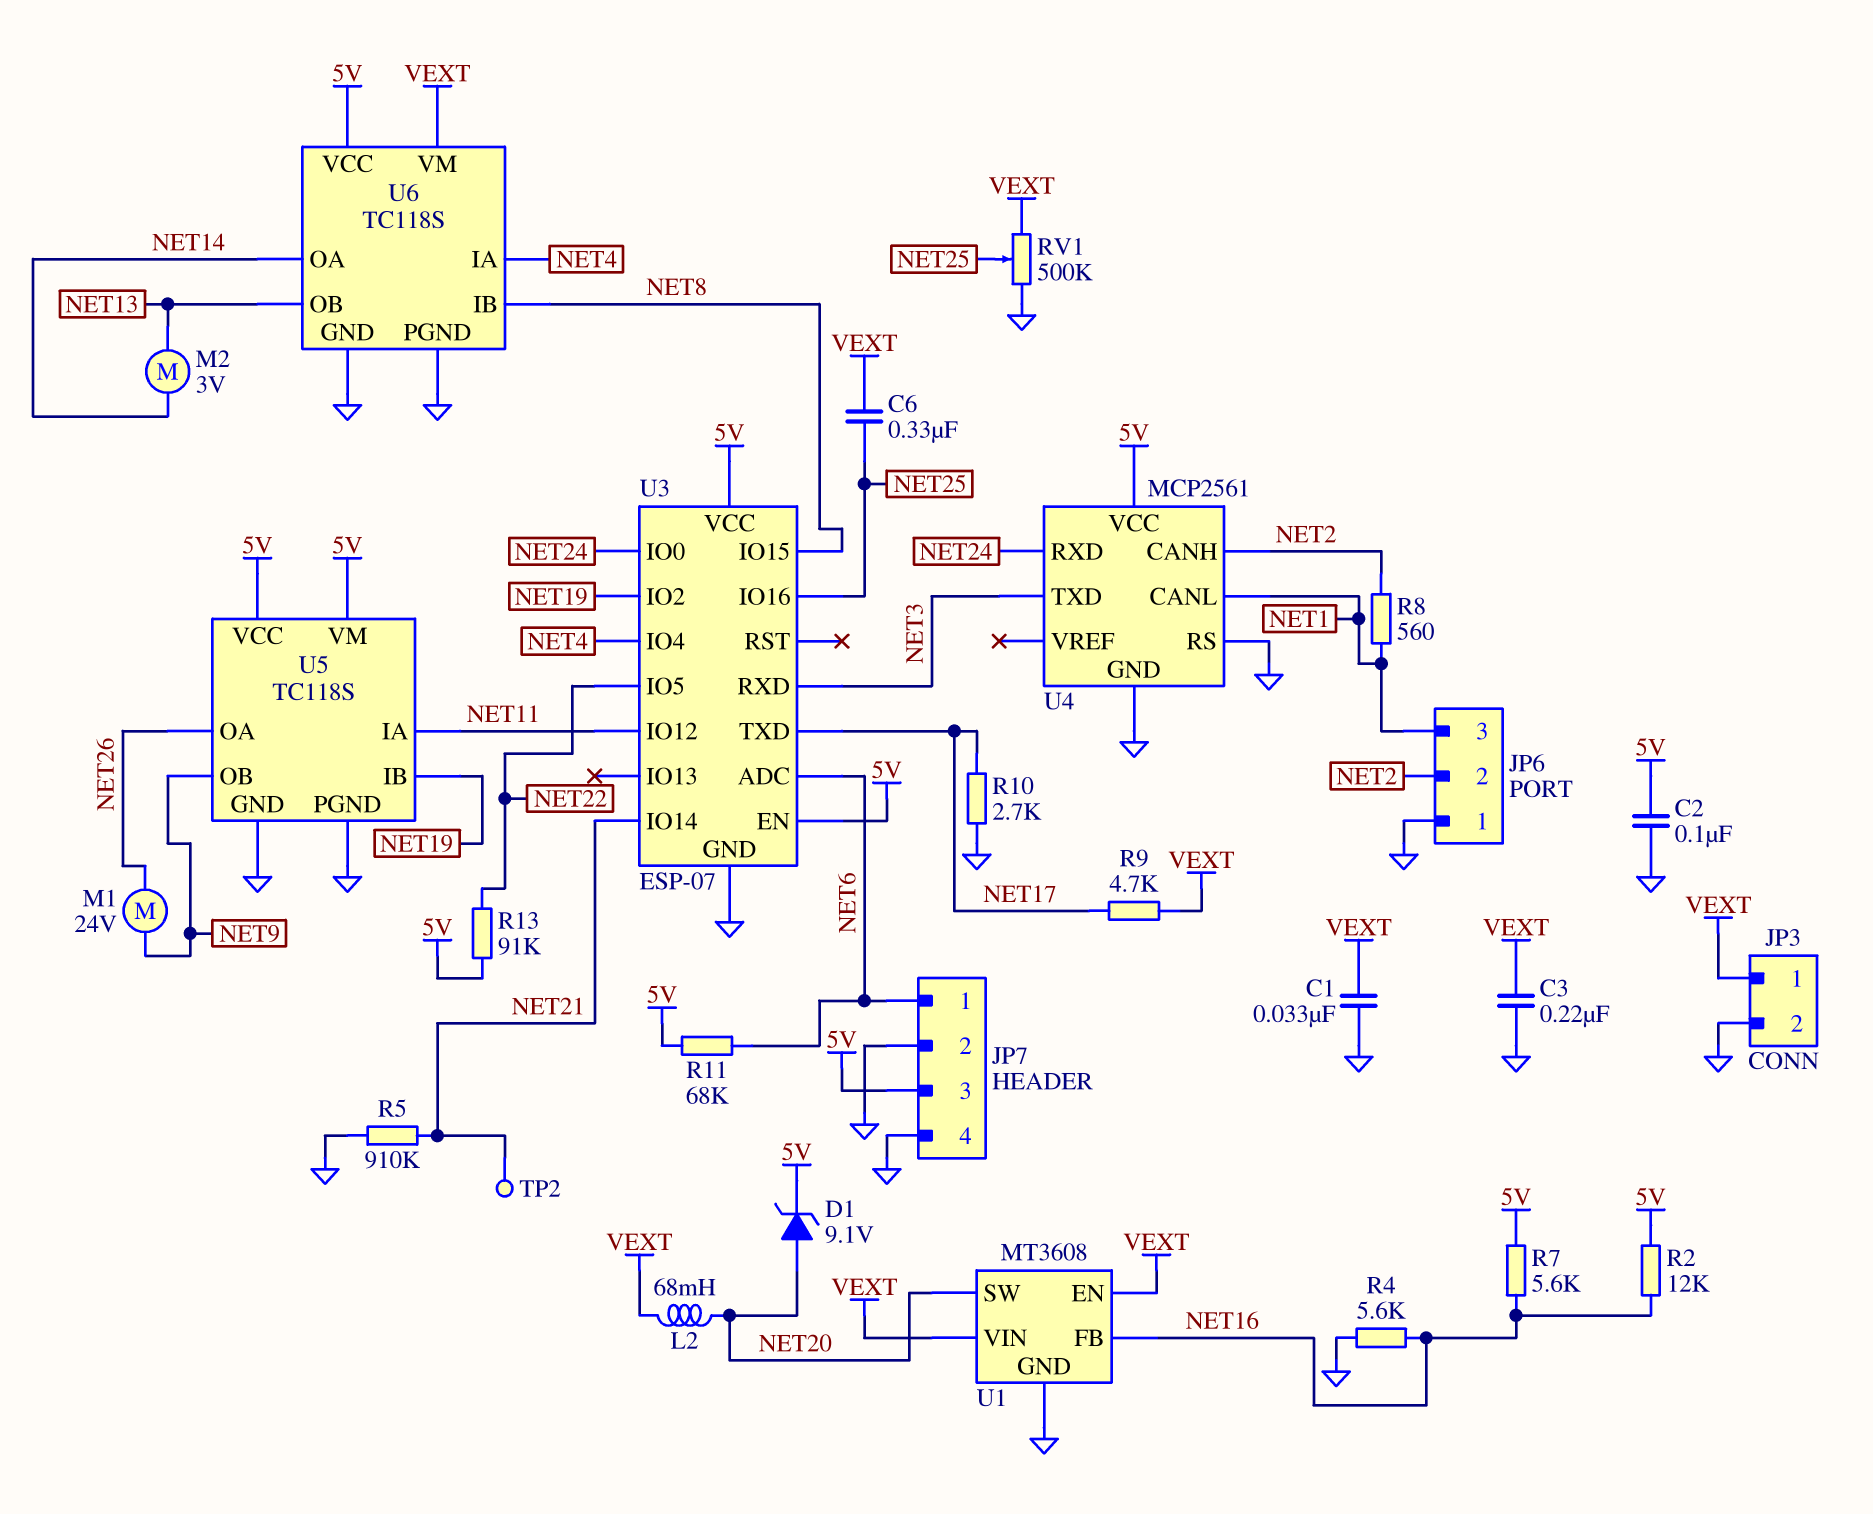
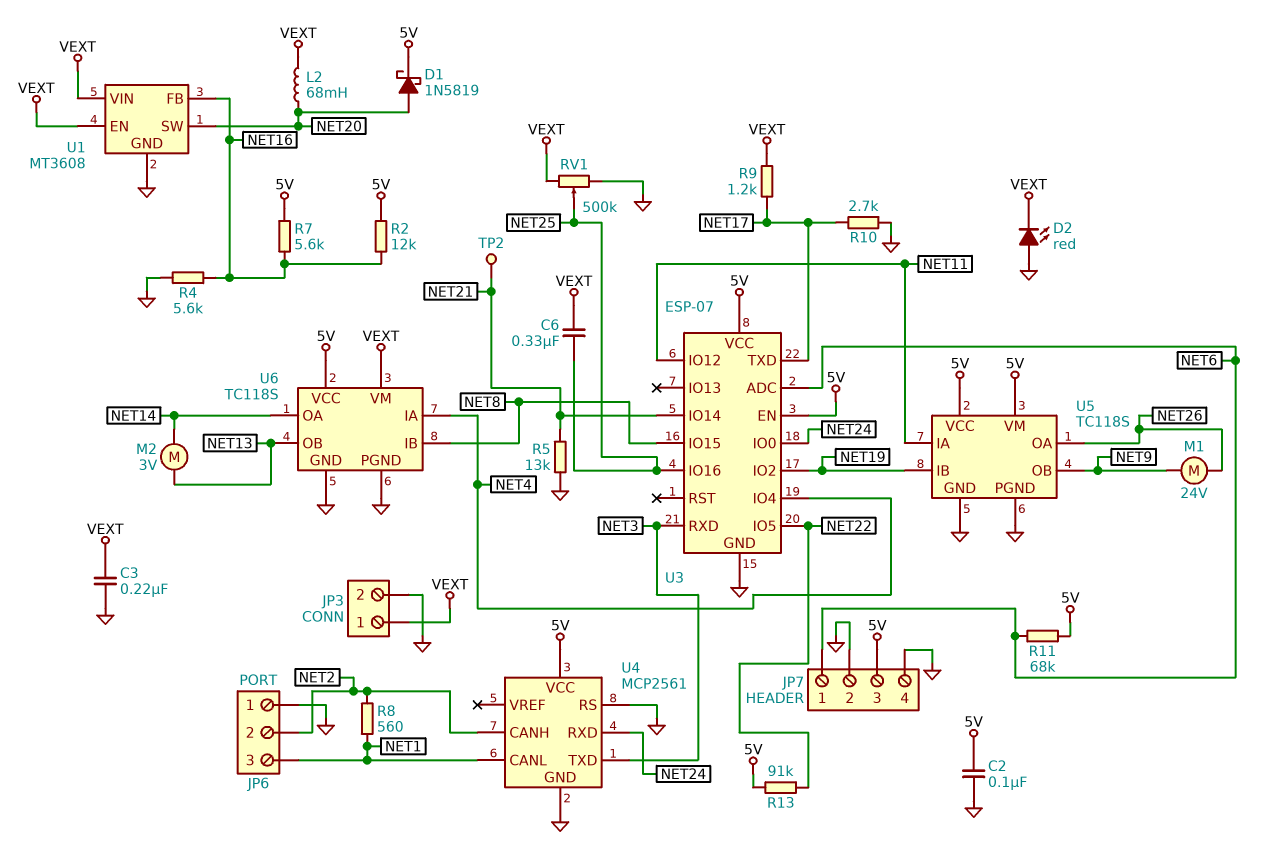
C1: 33nF (GND, VEXT) -> none
D1: zener 9.1V (A NET20, K 5V) -> schottky 1N5819 (A NET20, K 5V)
D2: none -> LED red (A GND, K VEXT)
R5: 910k (GND, NET21) -> 13k (GND, NET21)
R9: 4.7k (NET17, VEXT) -> 1.2k (NET17, VEXT)

